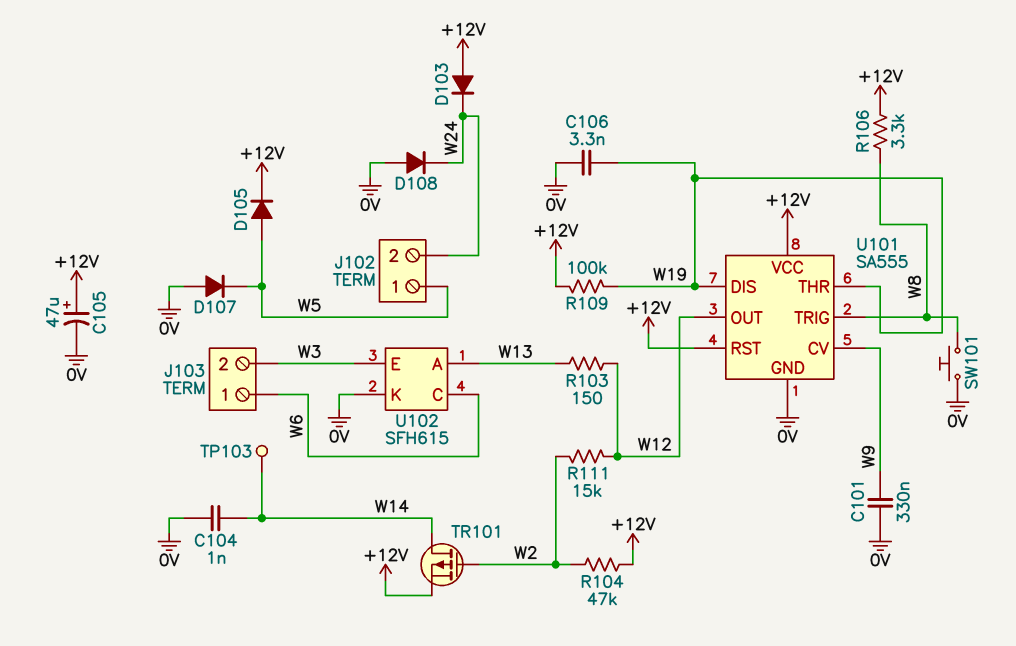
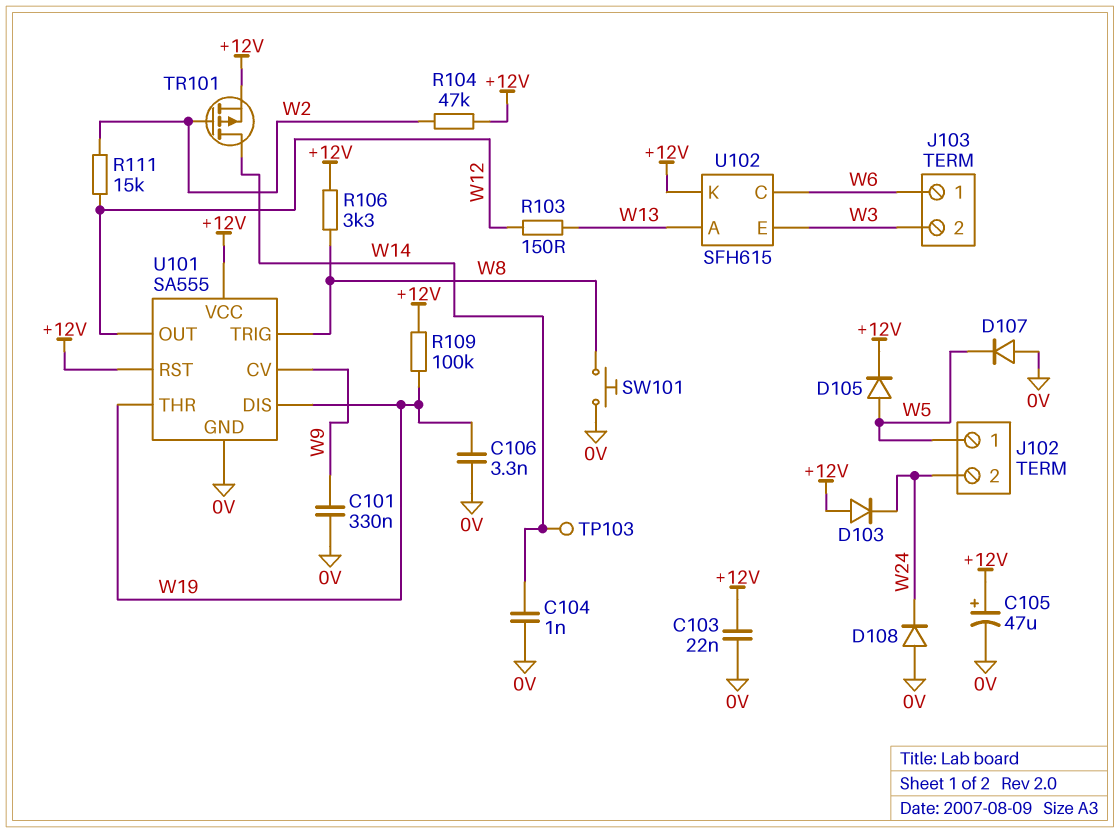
C103: none -> 22nF (+12V, 0V)
U102 pin K: 0V -> +12V

